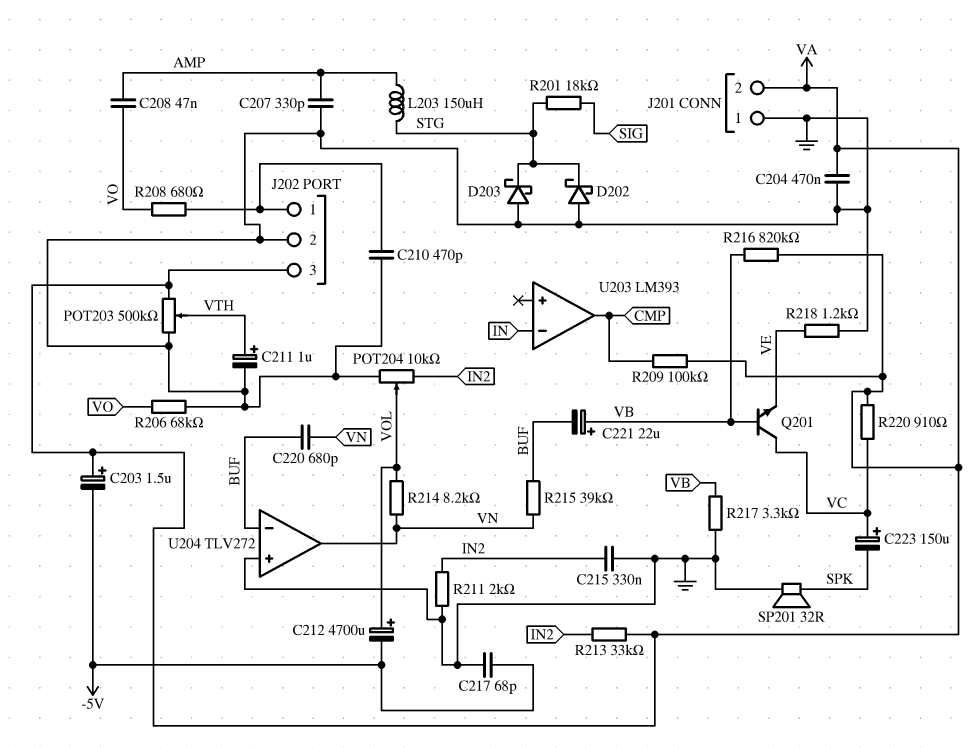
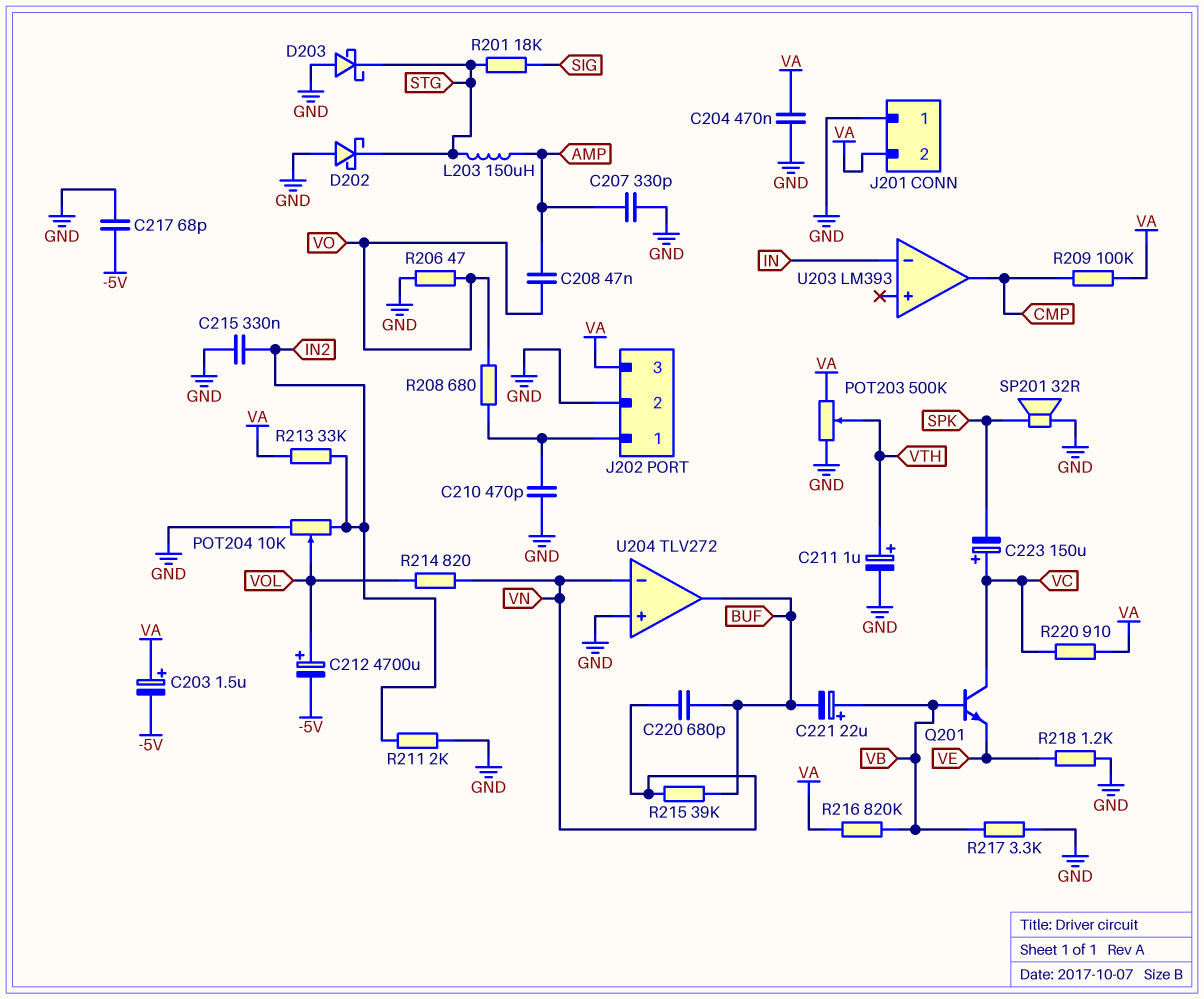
R206: 68k (GND, VO) -> 47 (GND, VO)
R214: 8.2k (VN, VOL) -> 820 (VN, VOL)
U204 pin in-: BUF -> VN
U204 pin out: VN -> BUF

